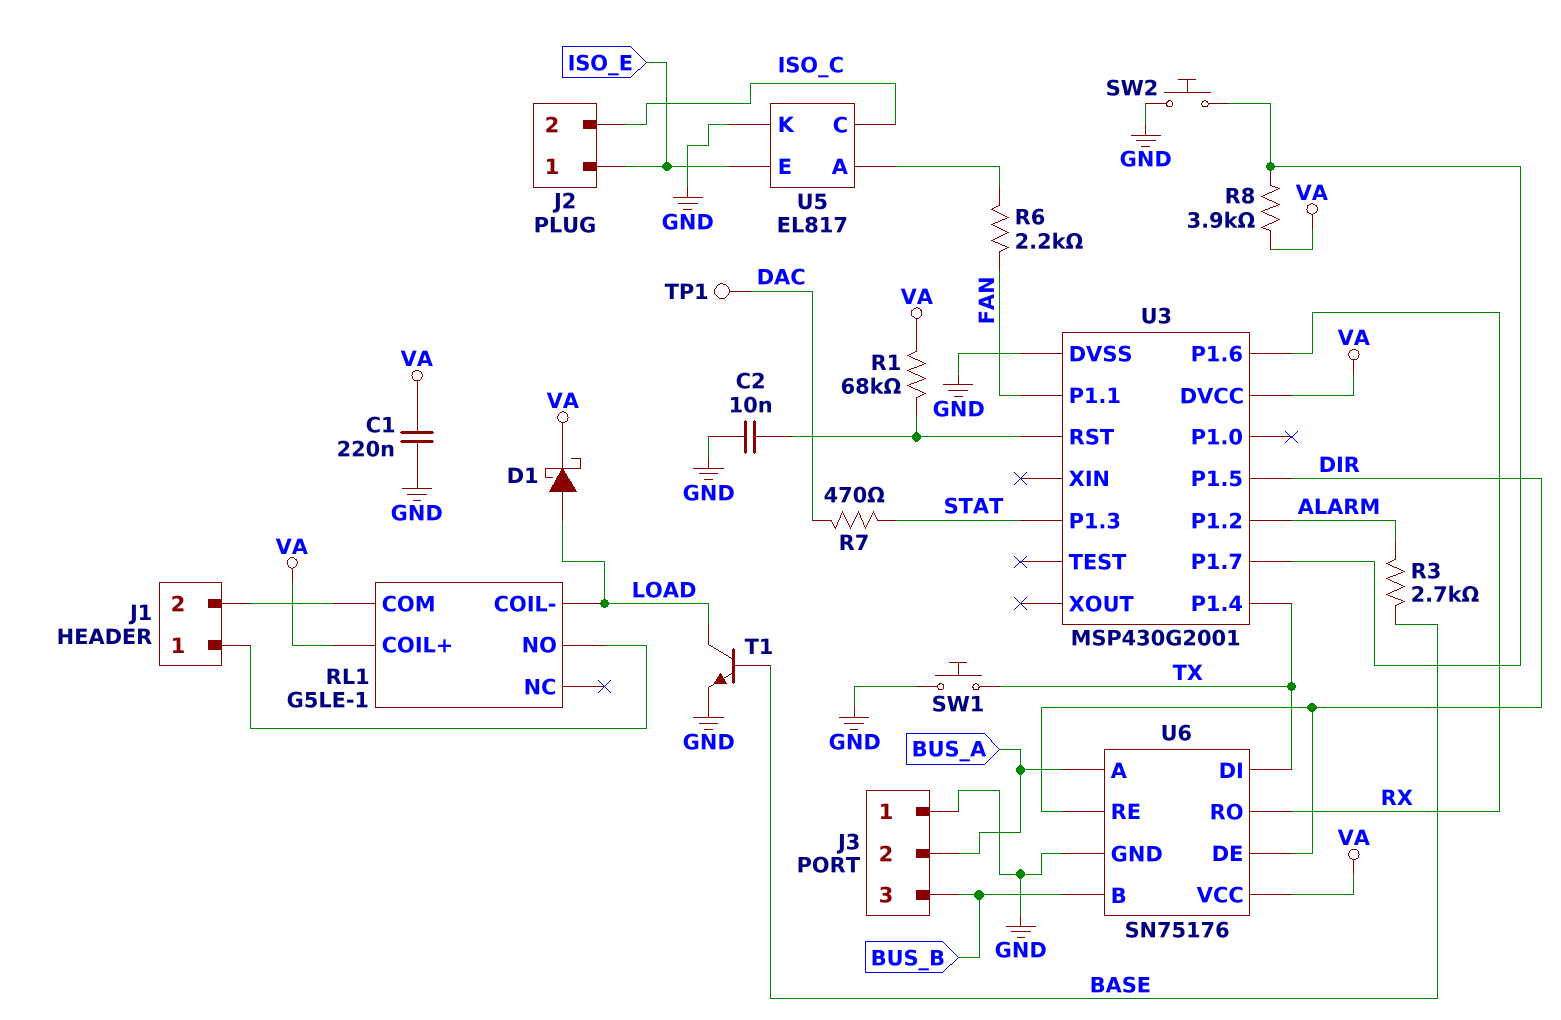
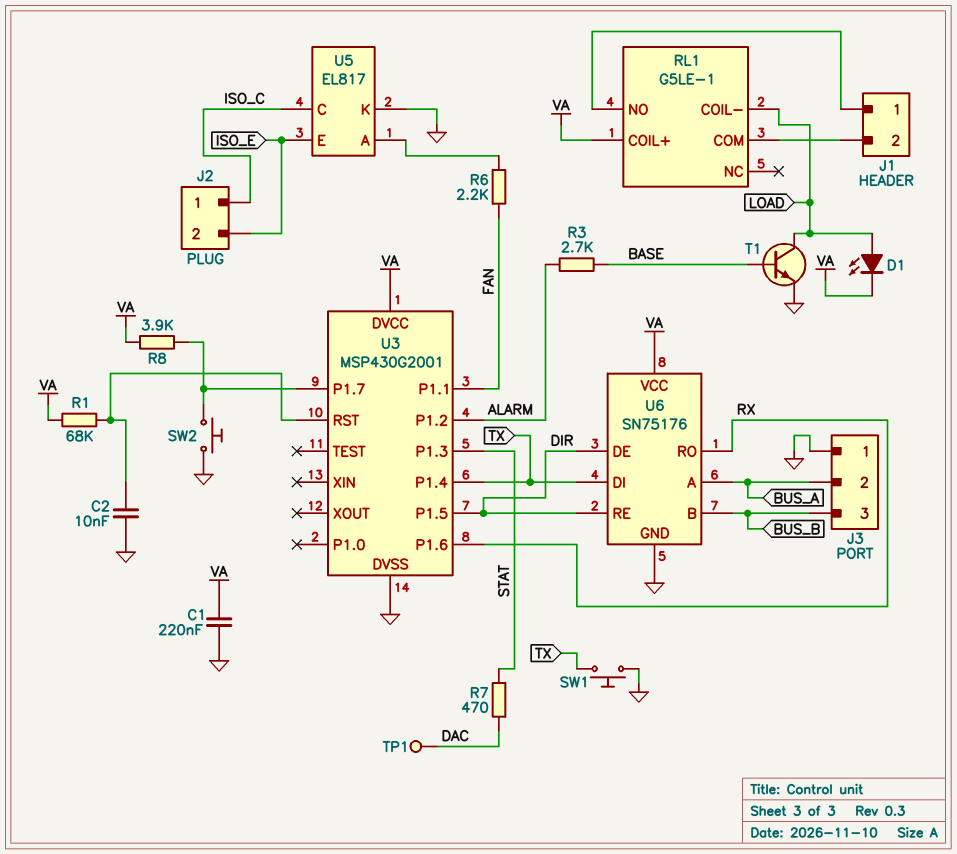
D1: schottky (A LOAD, K VA) -> LED (A LOAD, K VA)
J2 pin 1: ISO_E -> ISO_C
J2 pin 2: ISO_C -> ISO_E

